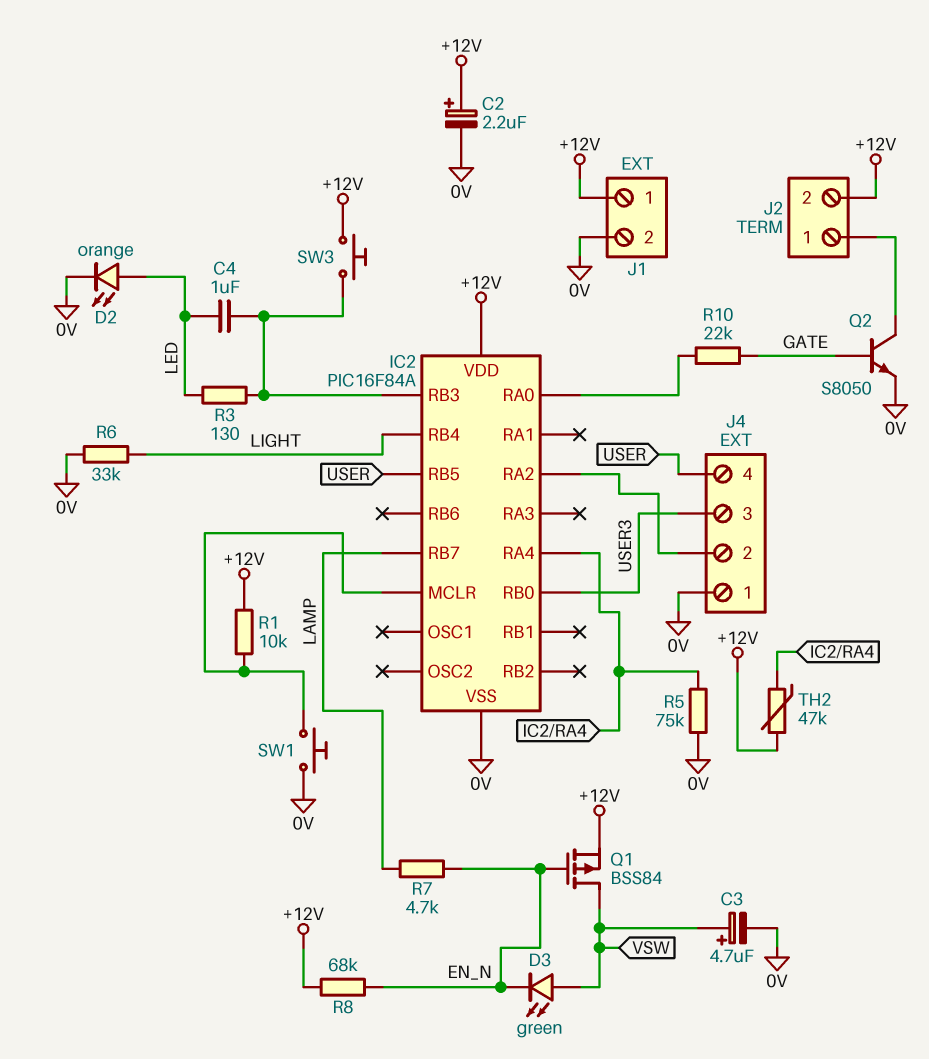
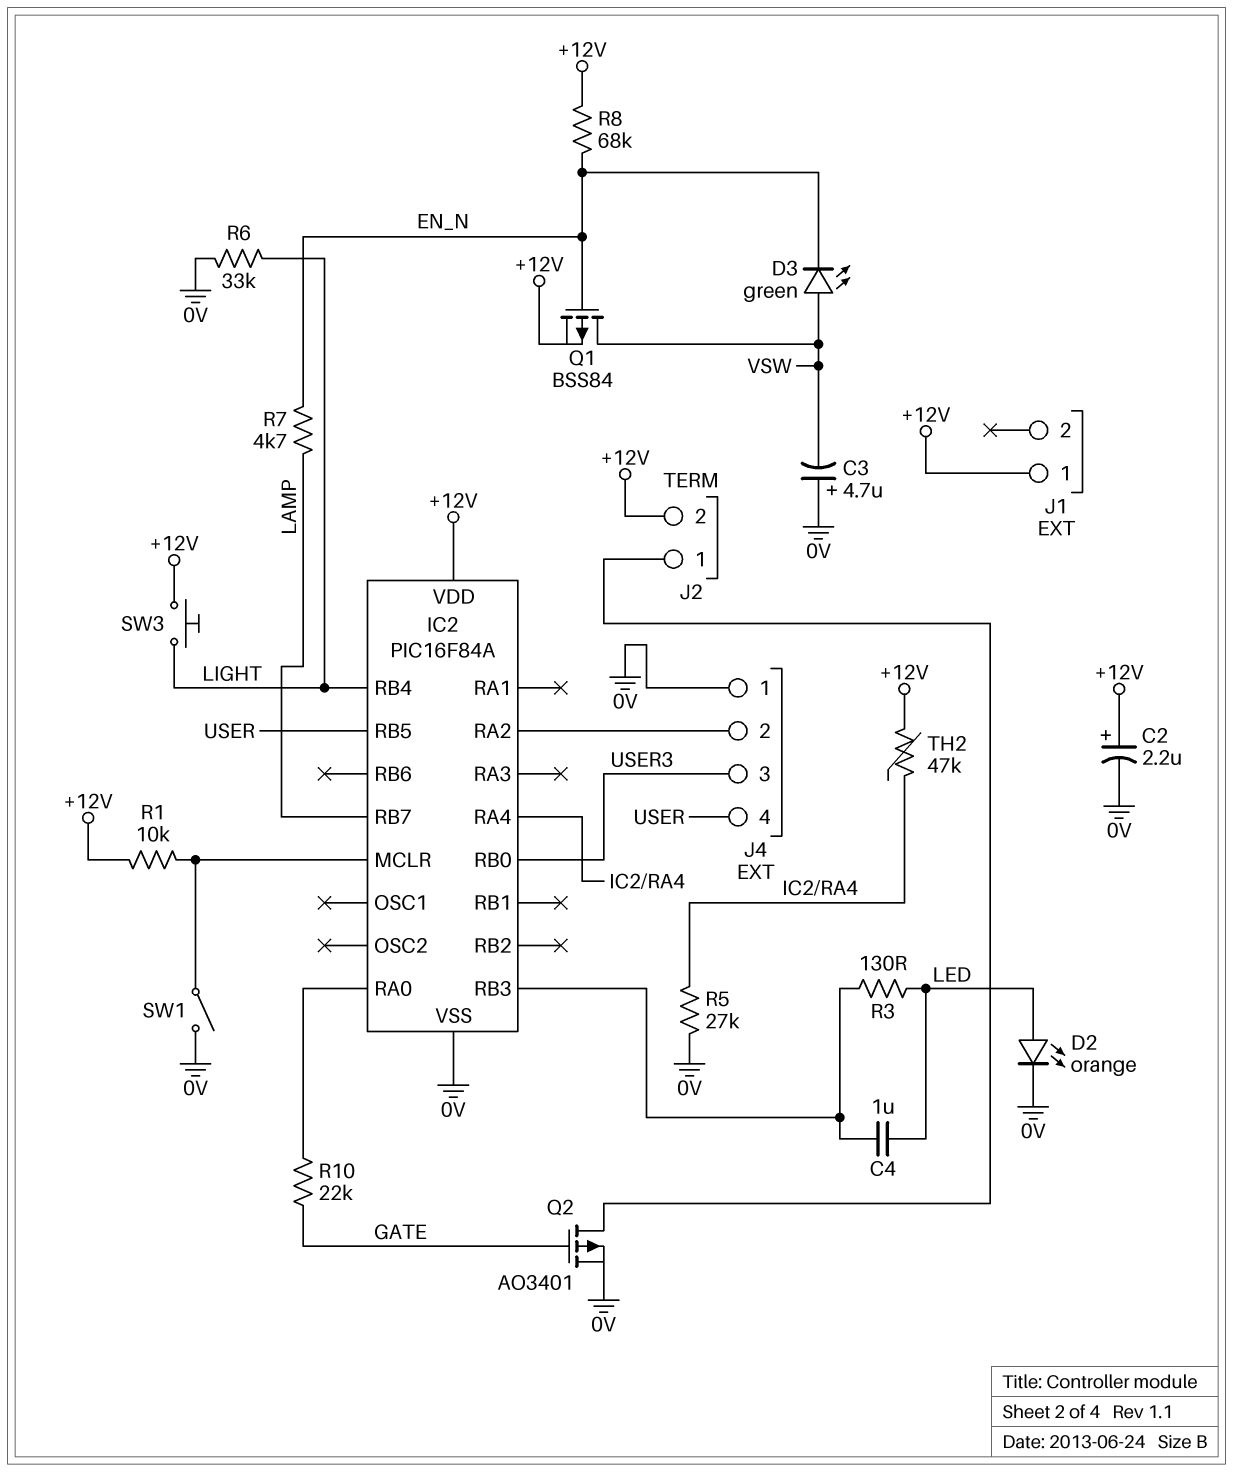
C3: 4.7uF (plus VSW, minus 0V) -> 4.7uF (plus 0V, minus VSW)
J1 pin 2: 0V -> none
Q2: NPN S8050 (B GATE, C J2/1, E 0V) -> PMOS AO3401 (G GATE, D J2/1, S 0V)
R5: 75k (0V, IC2/RA4) -> 27k (0V, IC2/RA4)
SW1: button (0V, IC2/MCLR) -> switch (0V, IC2/MCLR)
SW3: button (+12V, IC2/RB3) -> button (+12V, LIGHT)

